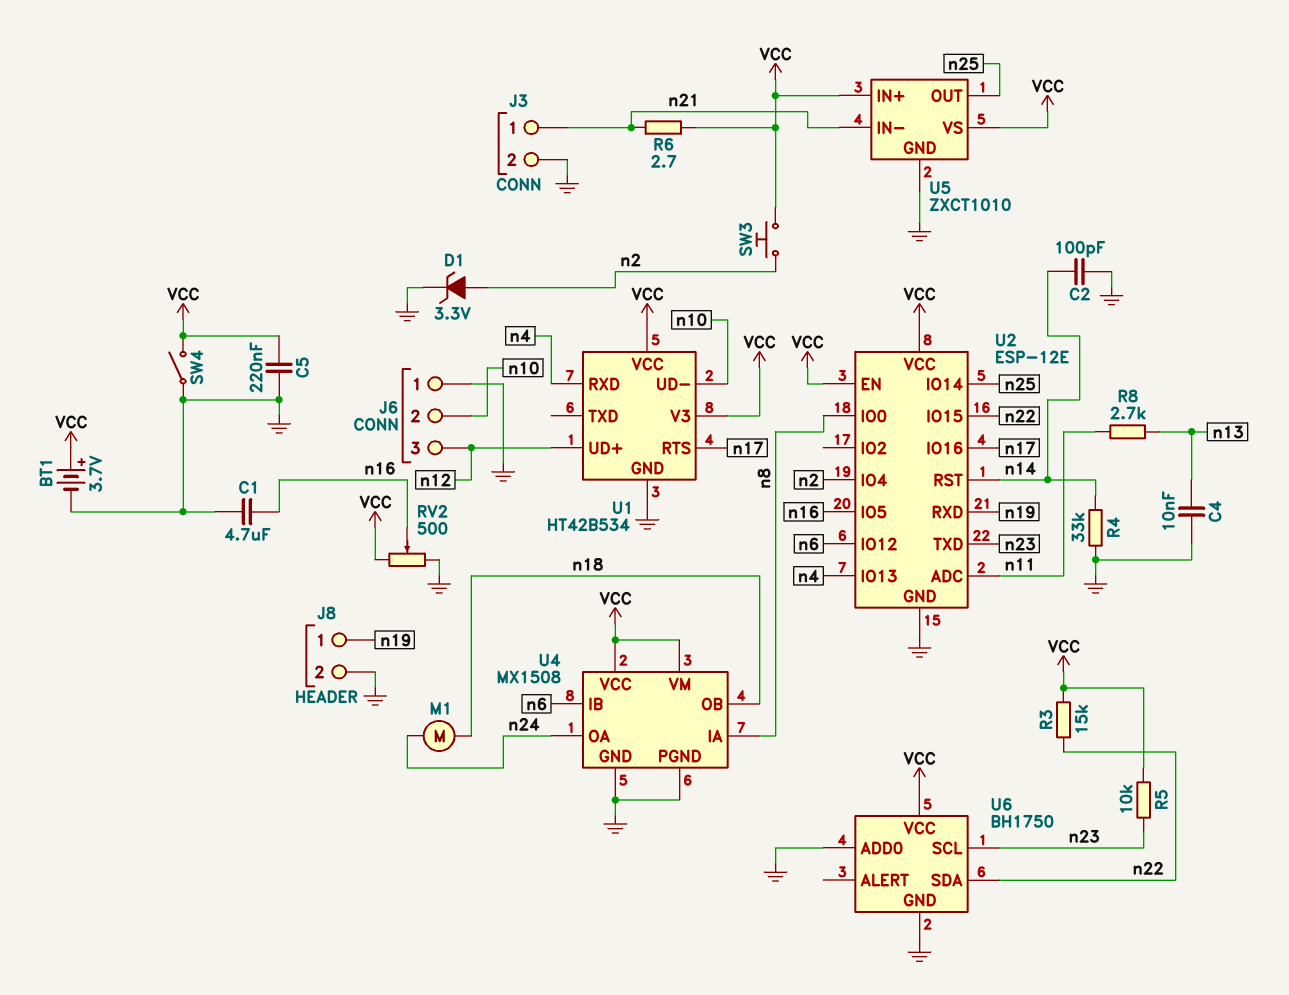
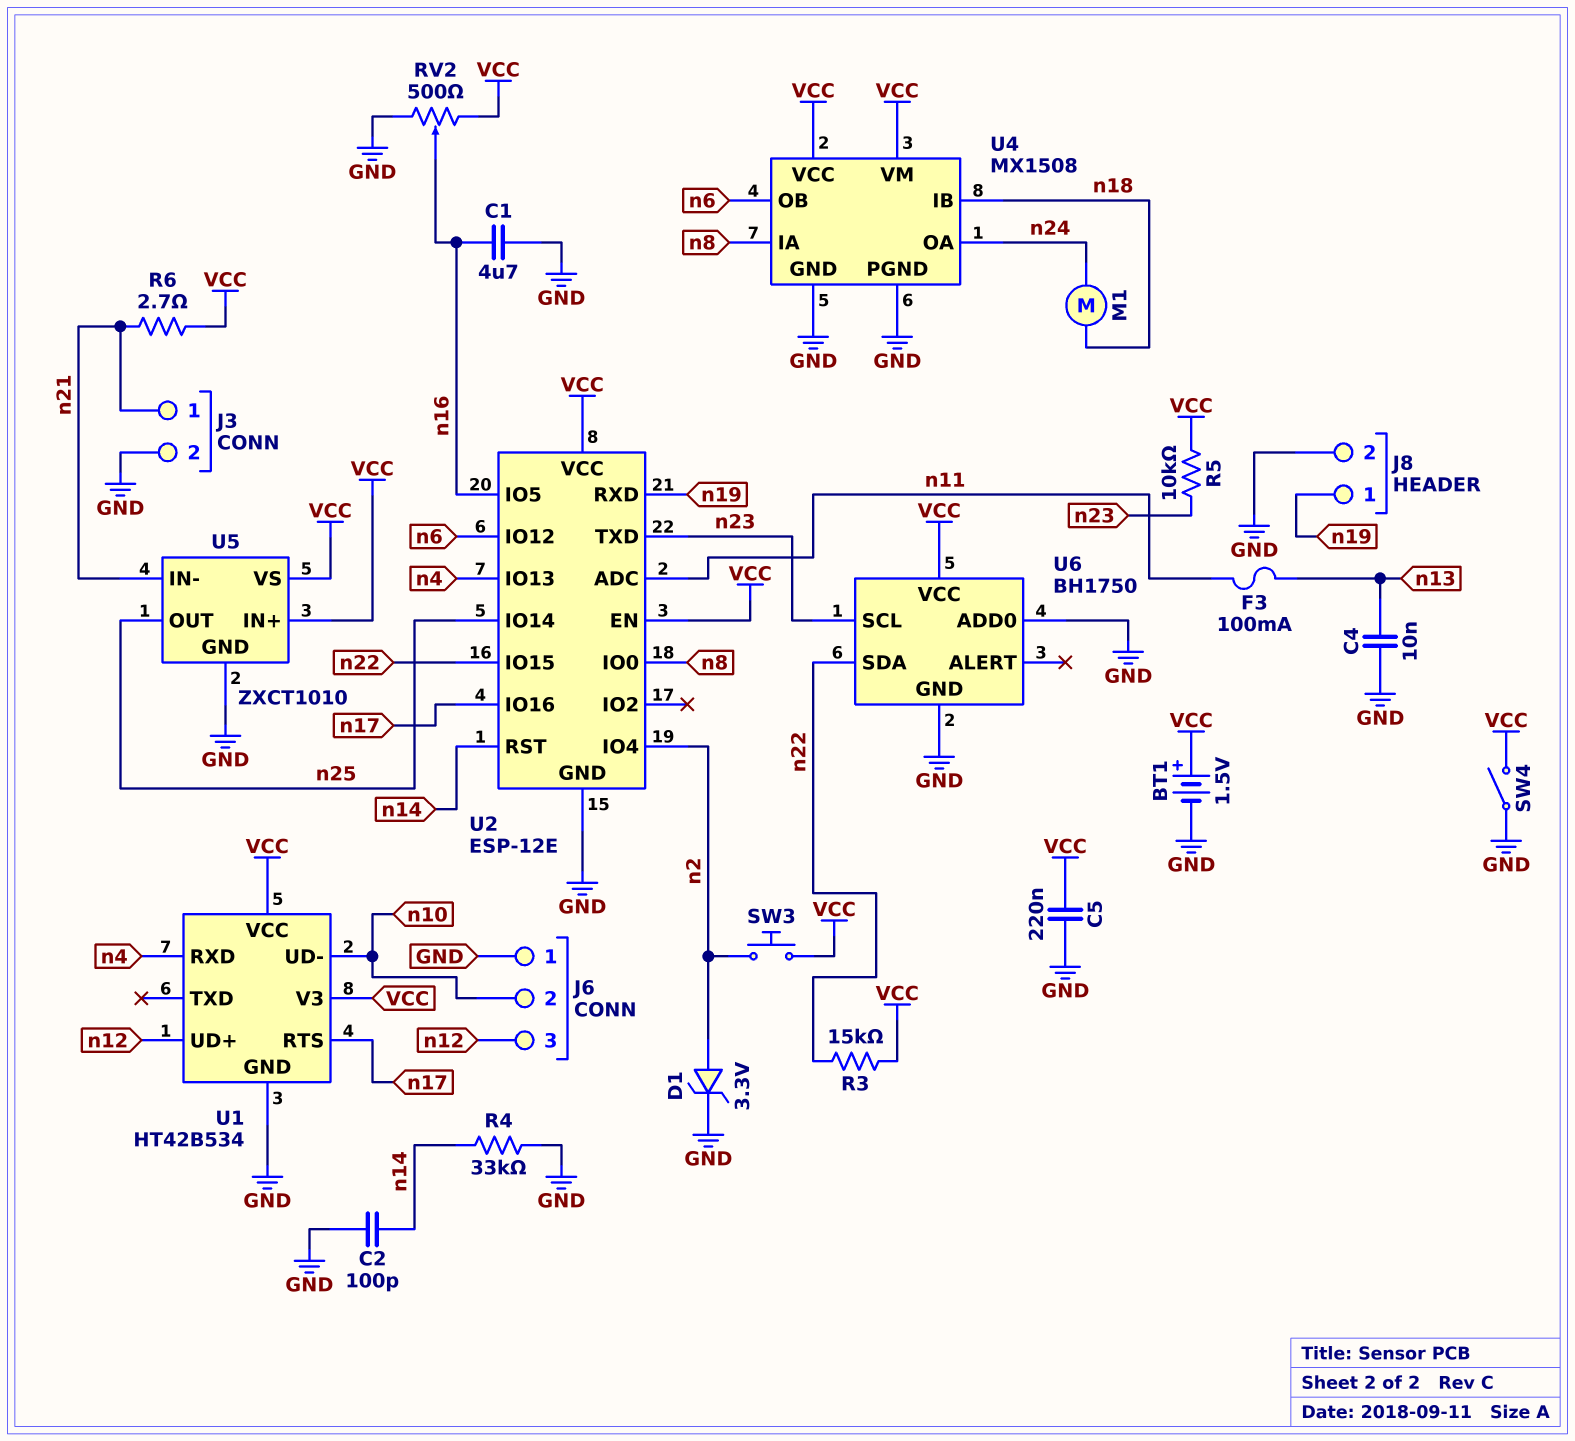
BT1: 3.7V (plus VCC, minus GND) -> 1.5V (plus VCC, minus GND)
F3: none -> 100mA (n11, n13)
R8: 2.7k (n11, n13) -> none
U4 pin IB: n6 -> n18
U4 pin OB: n18 -> n6

